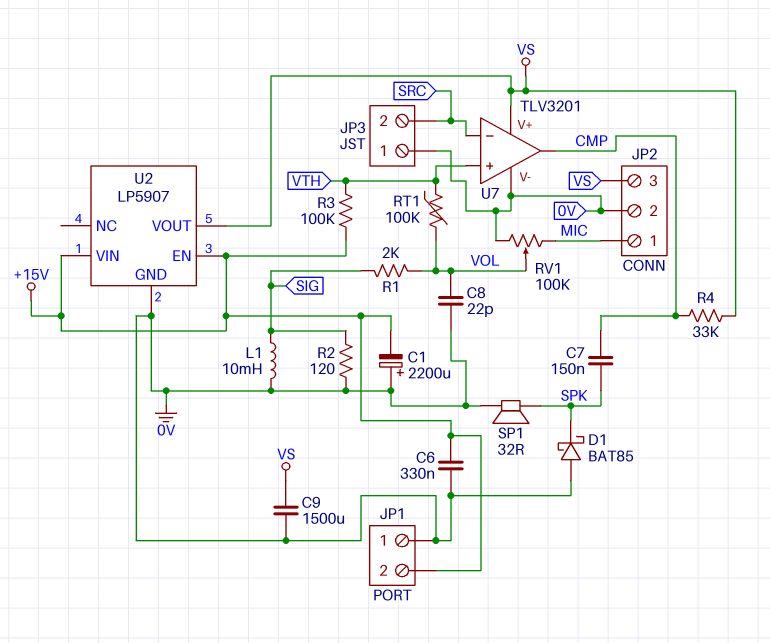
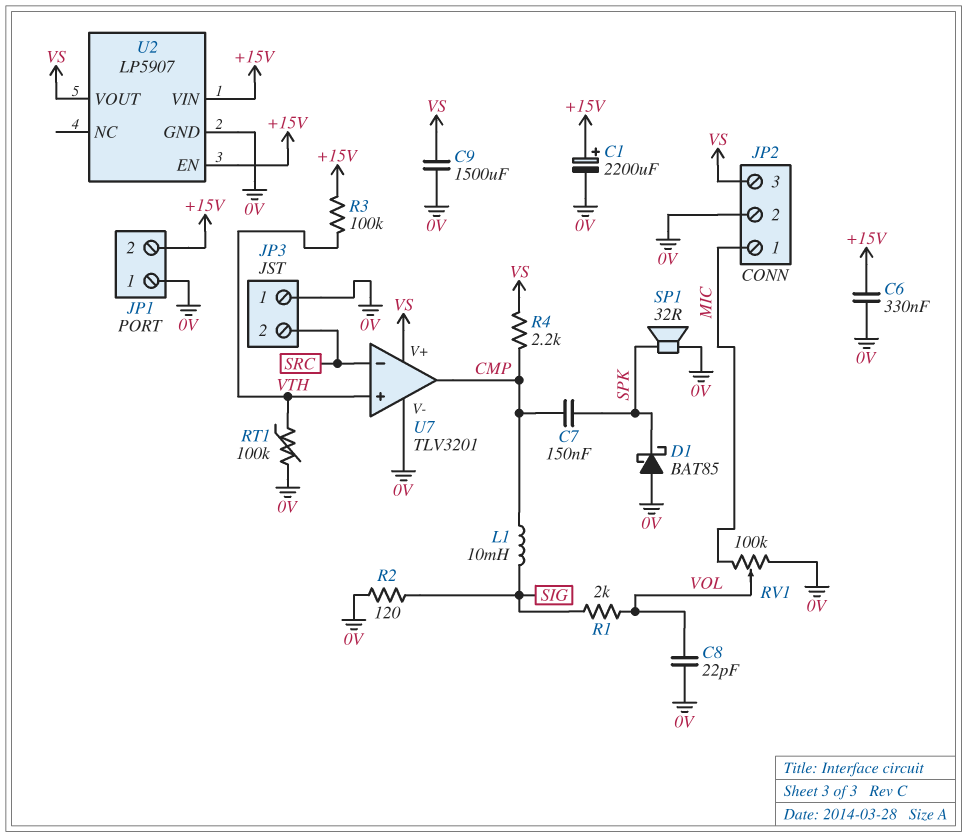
C1: 2200uF (plus 0V, minus +15V) -> 2200uF (plus +15V, minus 0V)
L1: 10mH (0V, SIG) -> 10mH (CMP, SIG)
R4: 33k (CMP, VS) -> 2.2k (CMP, VS)
RT1: 100k (VOL, VTH) -> 100k (0V, VTH)

